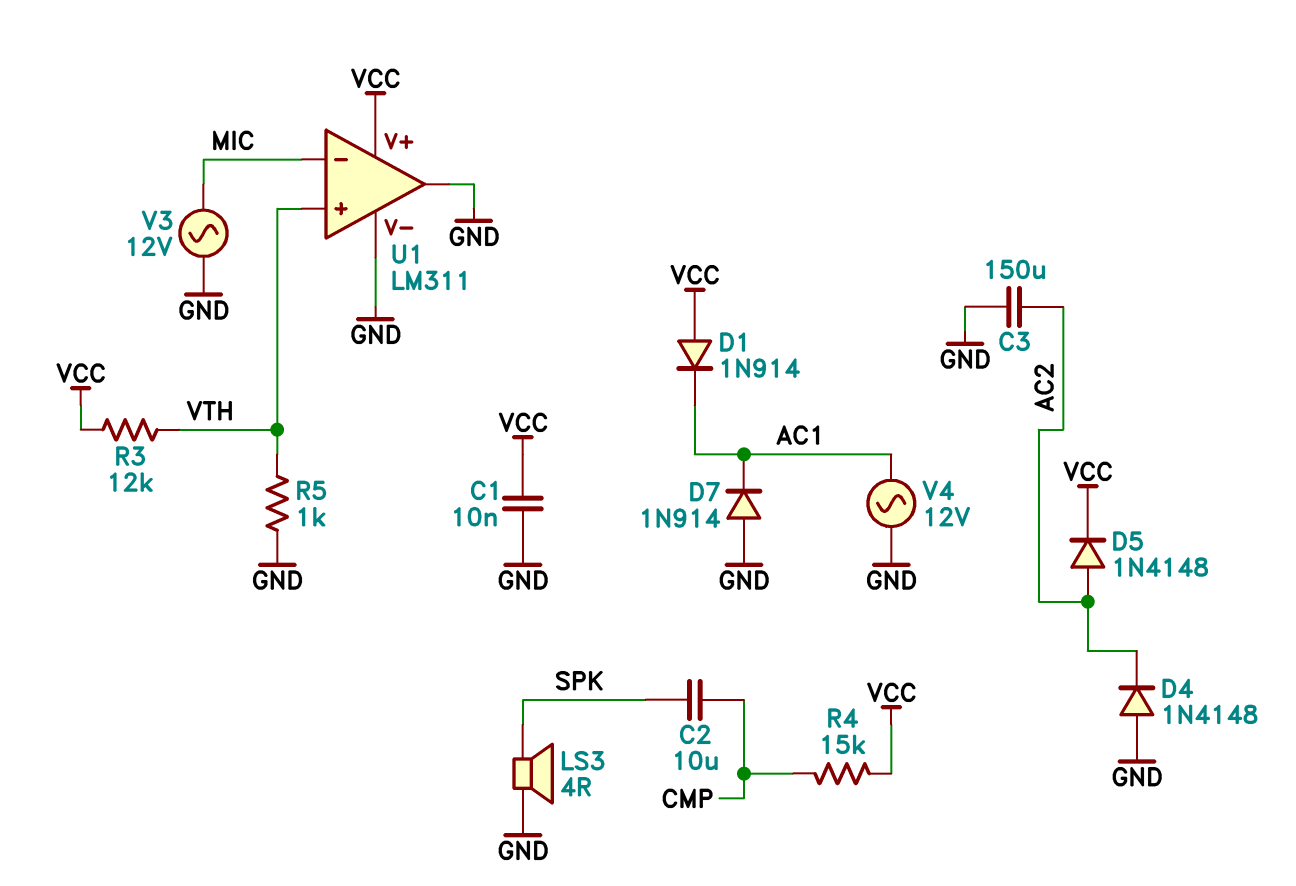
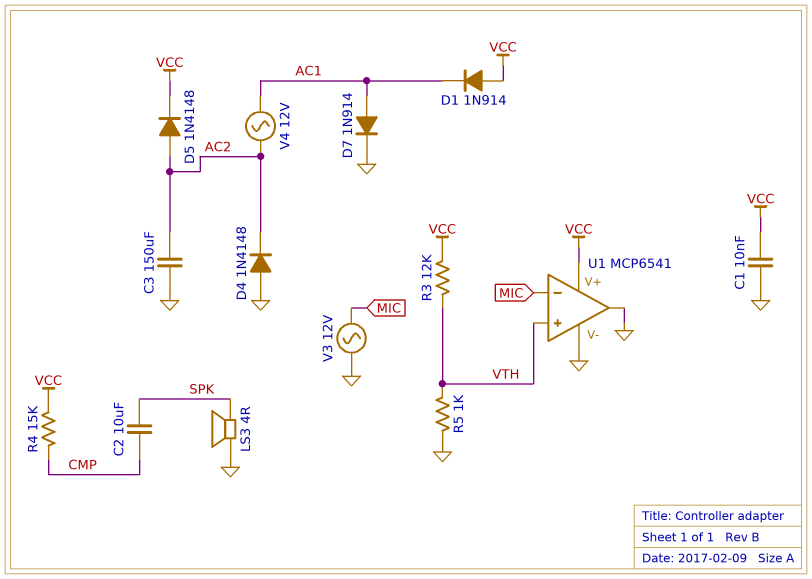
D7: diode 1N914 (A GND, K AC1) -> diode 1N914 (A AC1, K GND)
U1: LM311 -> MCP6541
V4: AC 12V (AC1, GND) -> AC 12V (AC1, AC2)

